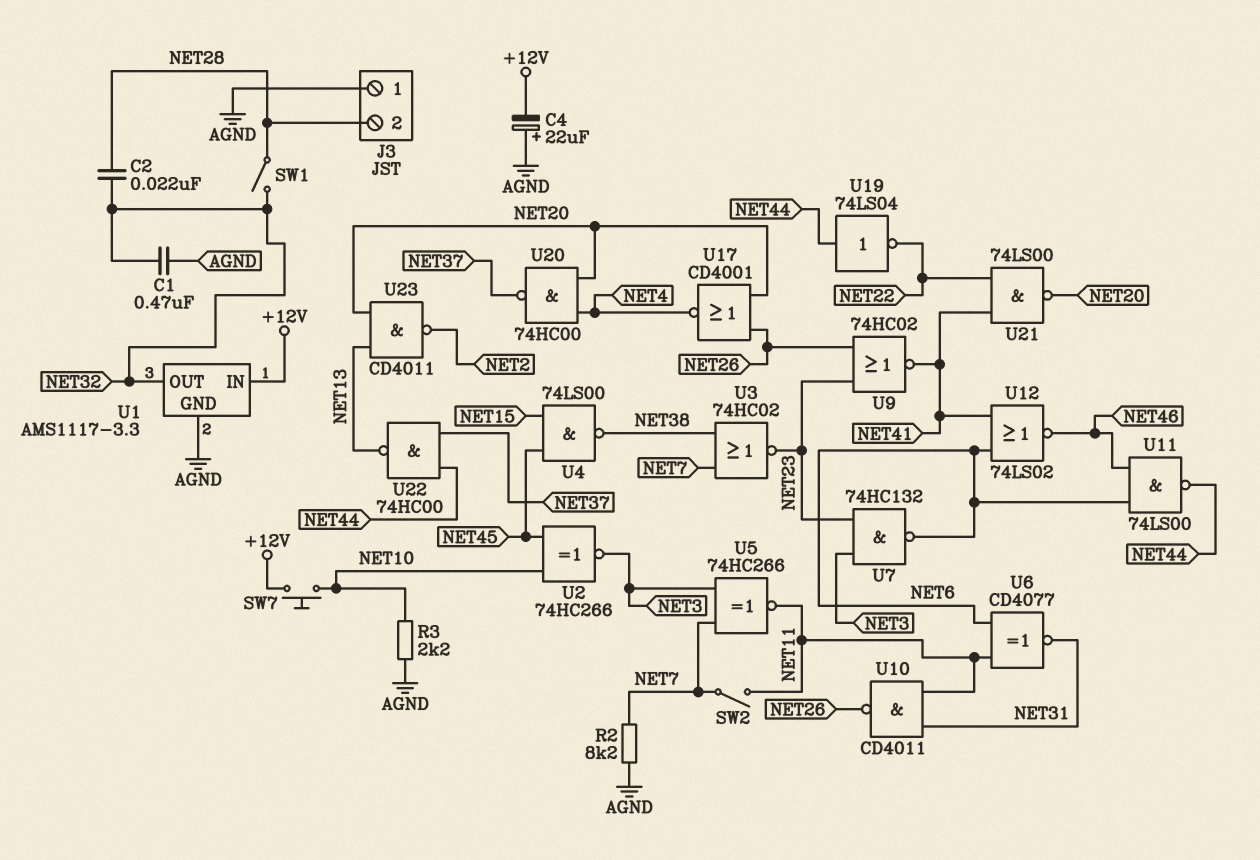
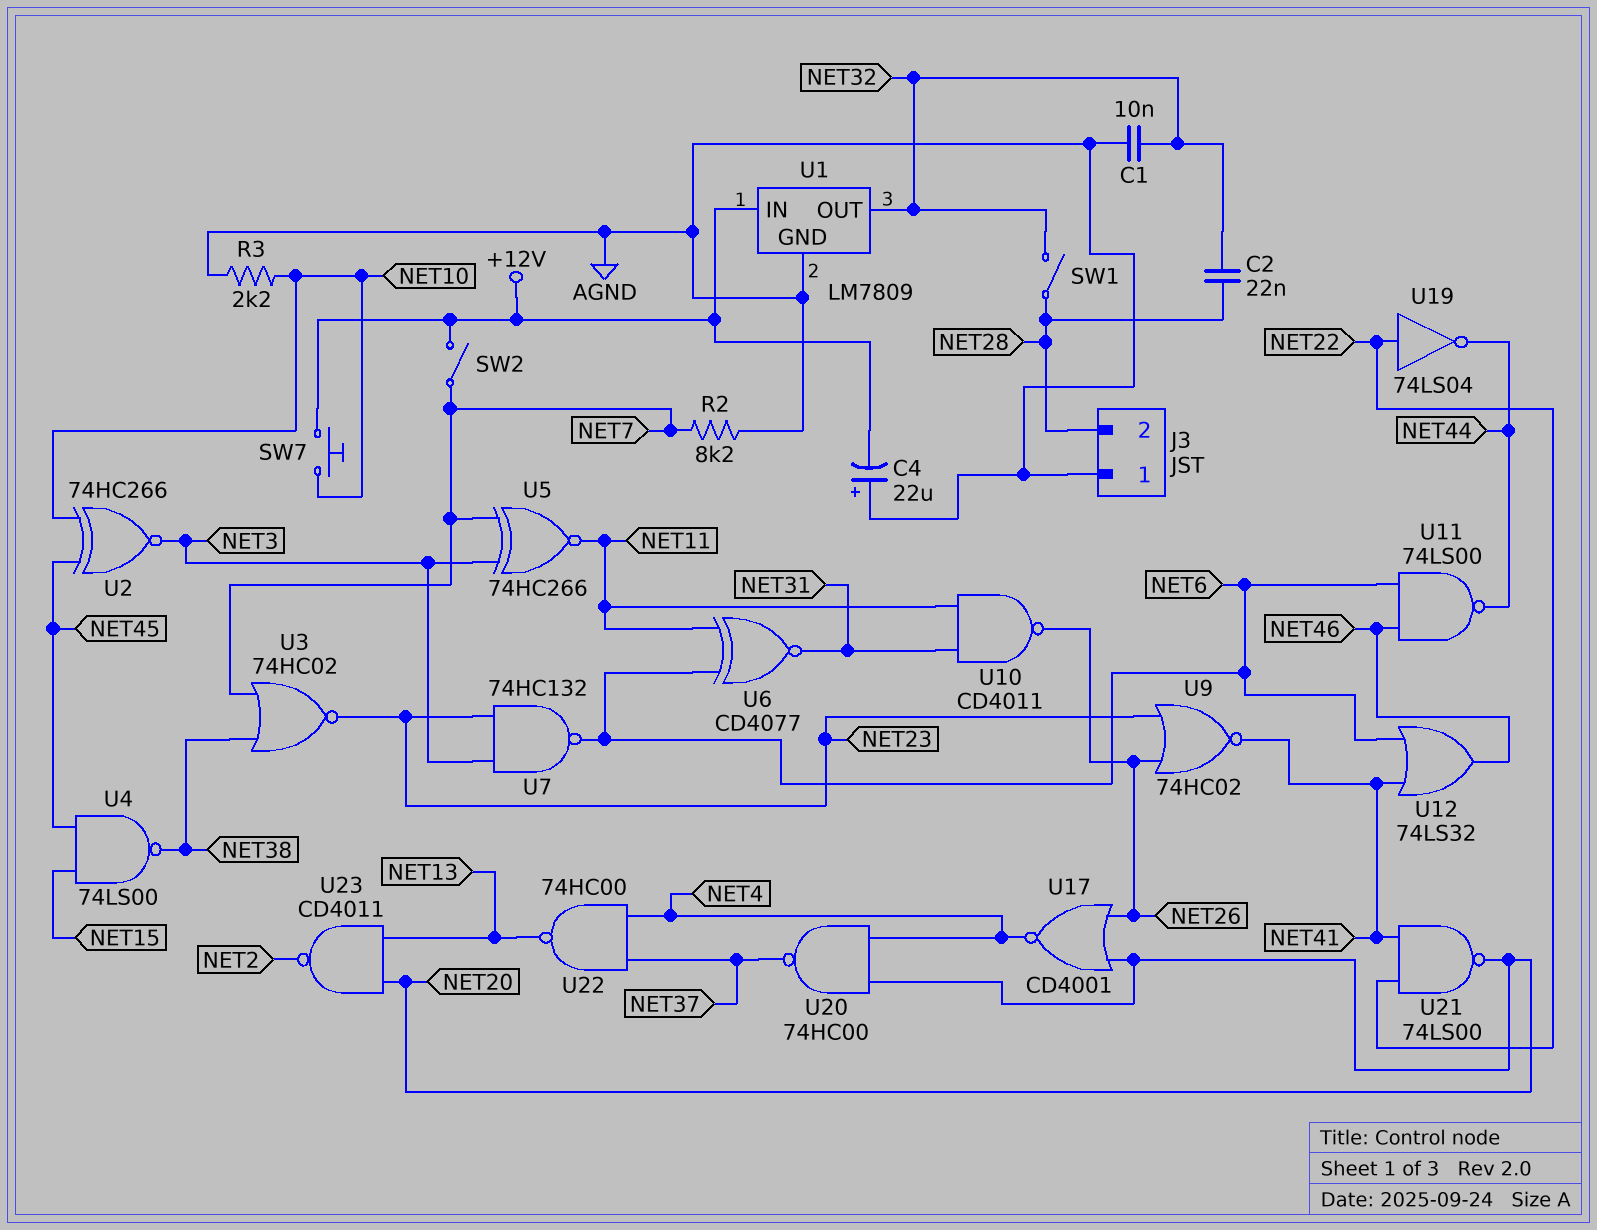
C1: 470nF (AGND, NET32) -> 10nF (AGND, NET32)
SW2: switch (NET7, NET11) -> switch (+12V, NET7)
U1: AMS1117-3.3 -> LM7809
U12: NOR 74LS02 (in NET6, in NET41, out NET46) -> OR 74LS32 (in NET6, in NET41, out NET46)
U19: NOT 74LS04 (in NET44, out NET22) -> NOT 74LS04 (in NET22, out NET44)
U22: NAND 74HC00 (in NET37, in NET44, out NET13) -> NAND 74HC00 (in NET4, in NET37, out NET13)

